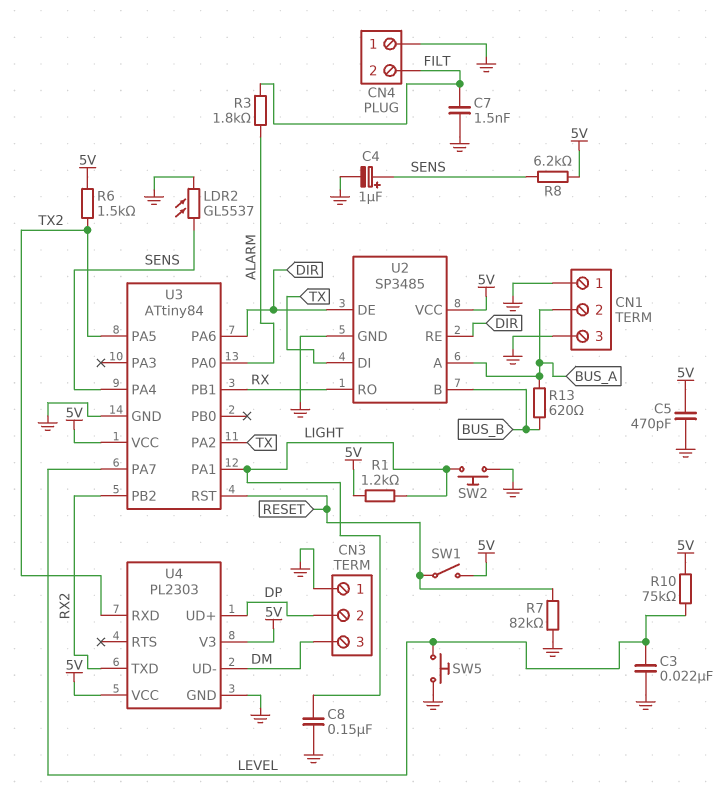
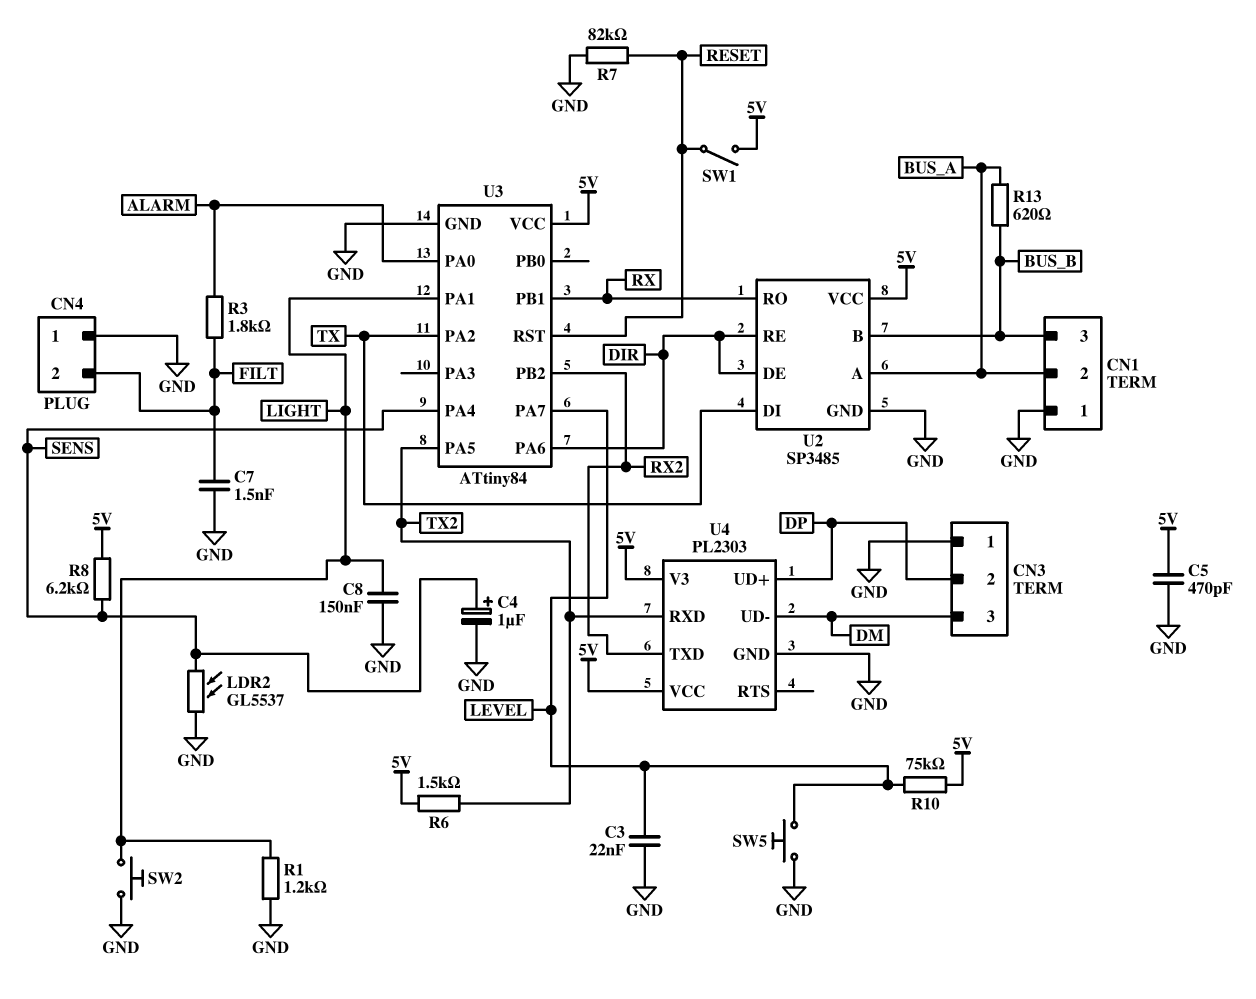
CN1 pin 3: GND -> BUS_B
R1: 1.2k (5V, LIGHT) -> 1.2k (GND, LIGHT)

